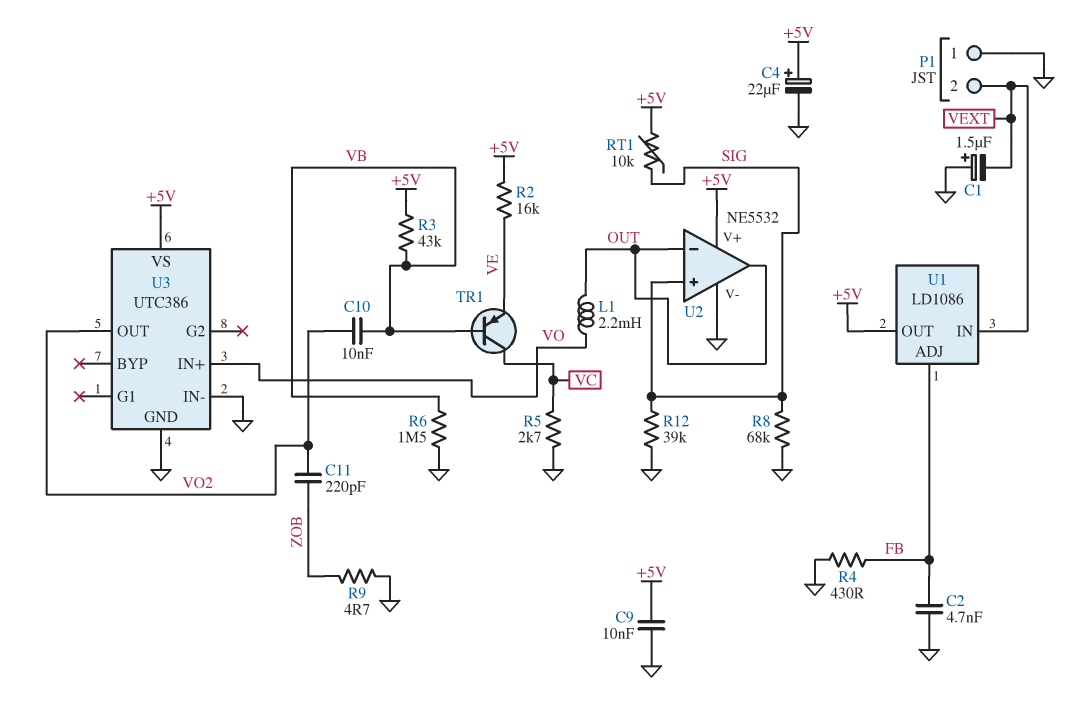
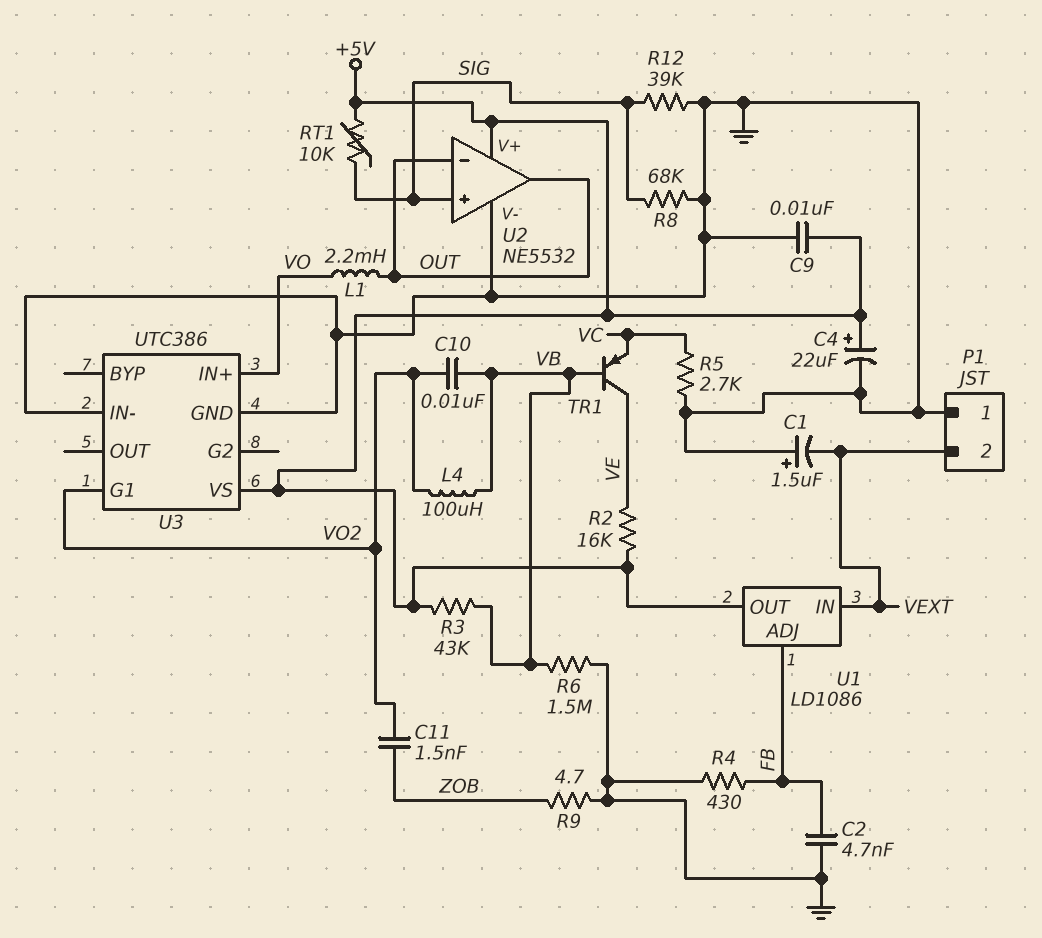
C11: 220pF (VO2, ZOB) -> 1.5nF (VO2, ZOB)
L4: none -> 100uH (VB, VO2)
TR1: PNP (B VB, C VC, E VE) -> PNP (B VB, C VE, E VC)
U3 pin G1: none -> VO2
U3 pin OUT: VO2 -> none

